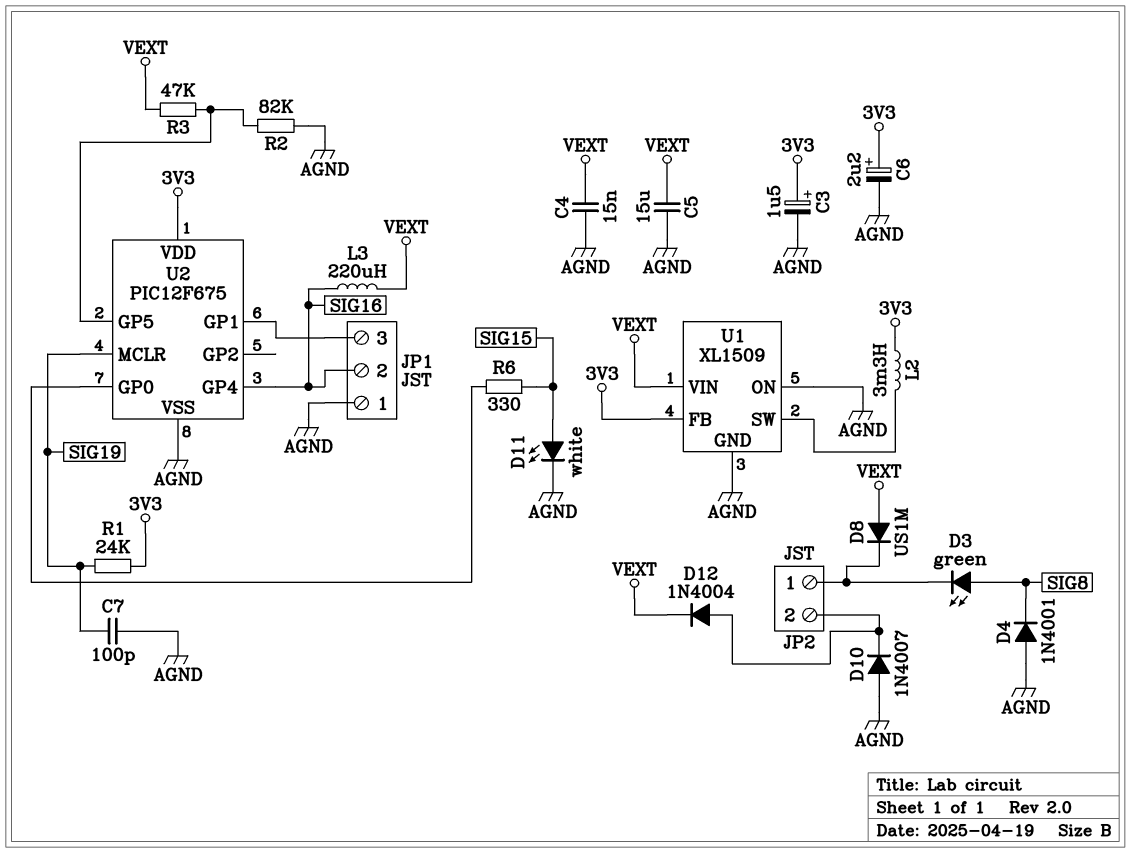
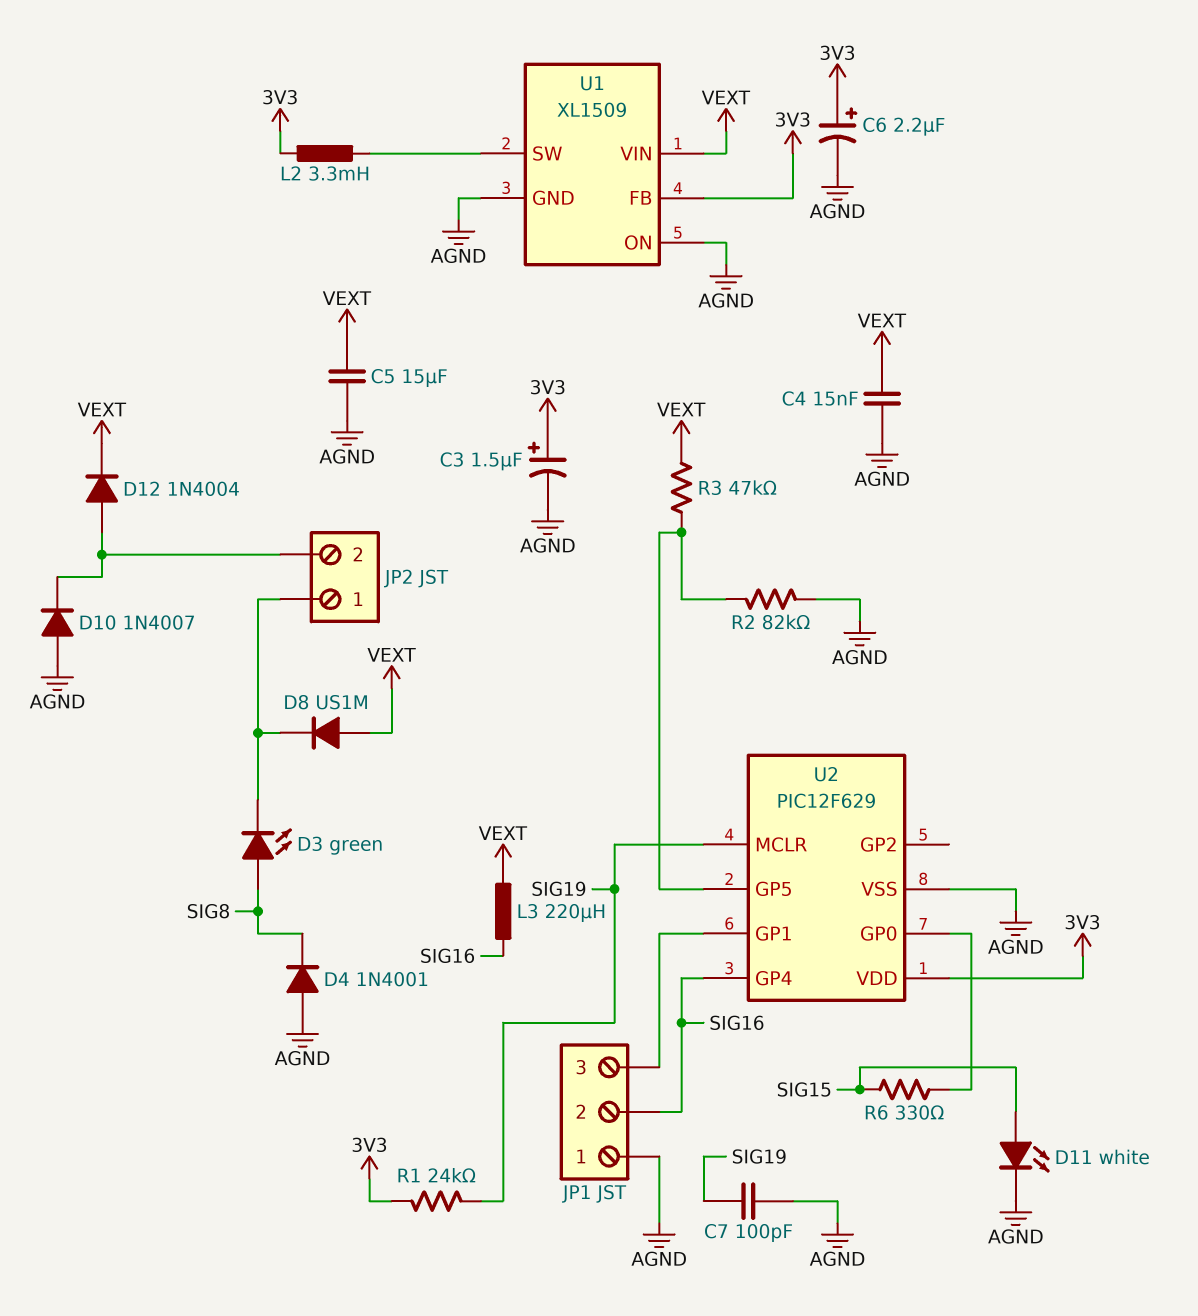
U2: PIC12F675 -> PIC12F629

